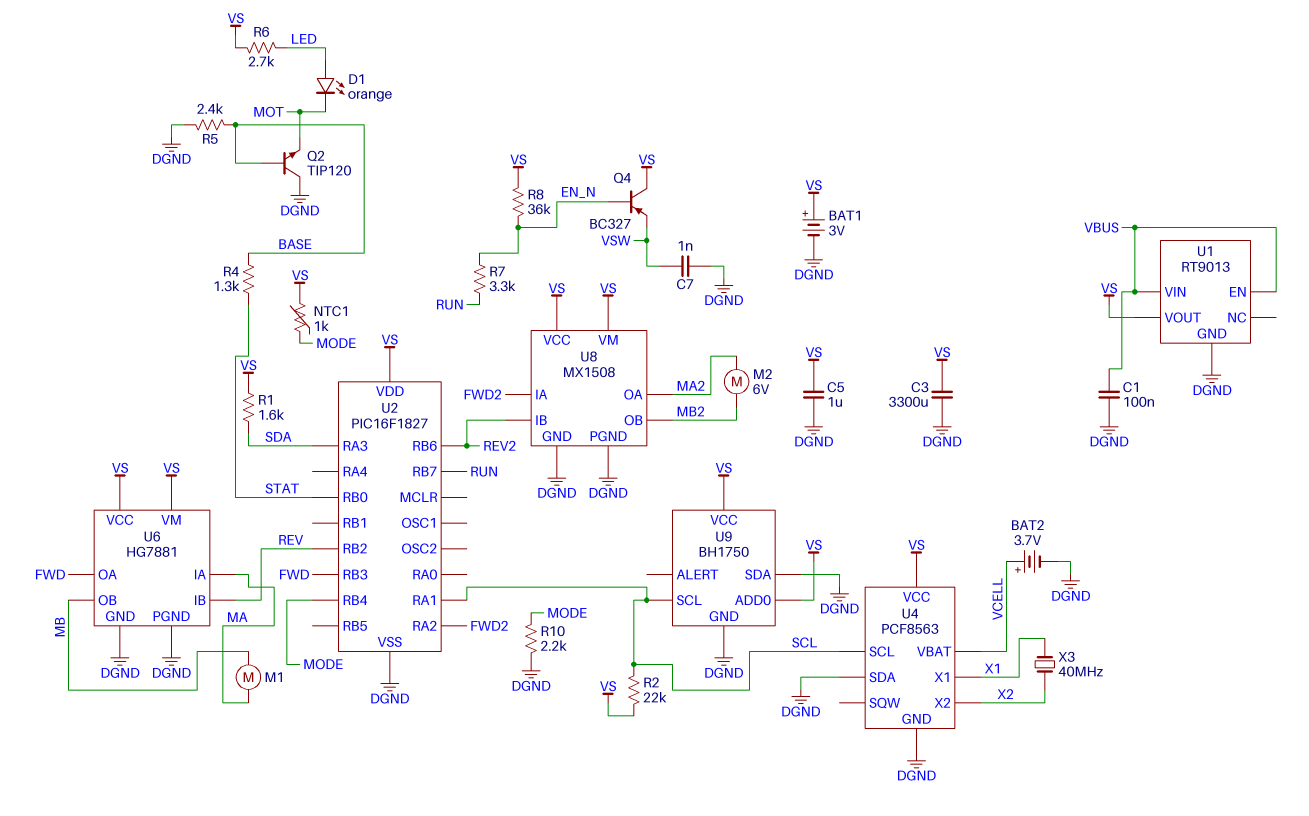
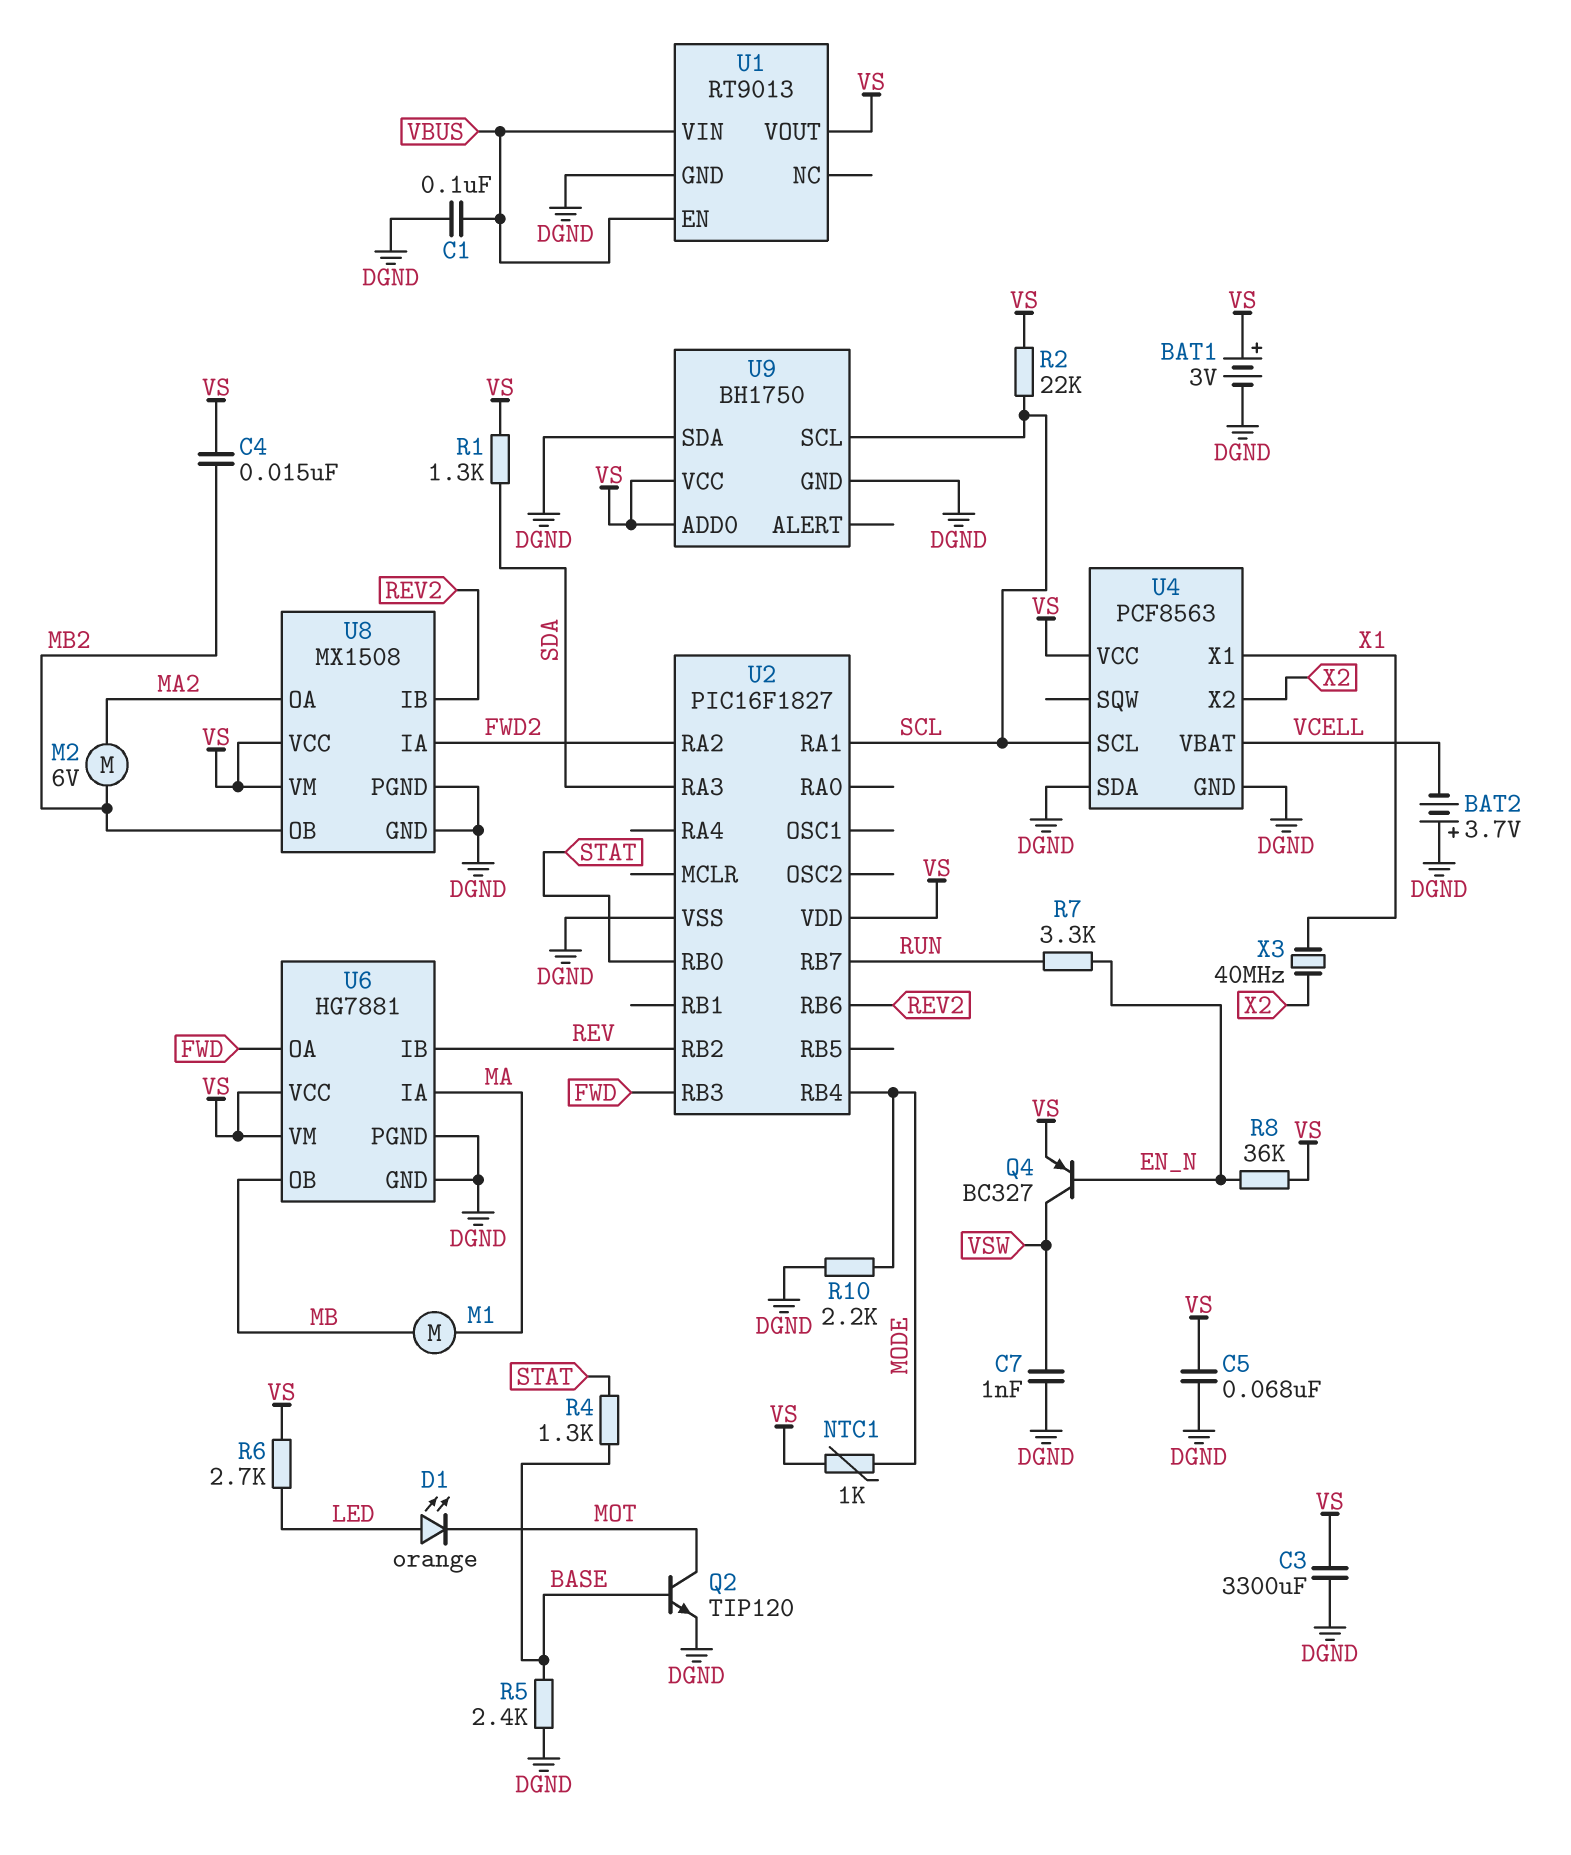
BAT2: 3.7V (plus VCELL, minus DGND) -> 3.7V (plus DGND, minus VCELL)
C4: none -> 15nF (MB2, VS)
C5: 1uF (DGND, VS) -> 68nF (DGND, VS)
Q2: NPN TIP120 (B BASE, C DGND, E MOT) -> NPN TIP120 (B BASE, C MOT, E DGND)
Q4: PNP BC327 (B EN_N, C VS, E VSW) -> PNP BC327 (B EN_N, C VSW, E VS)
R1: 1.6k (SDA, VS) -> 1.3k (SDA, VS)

